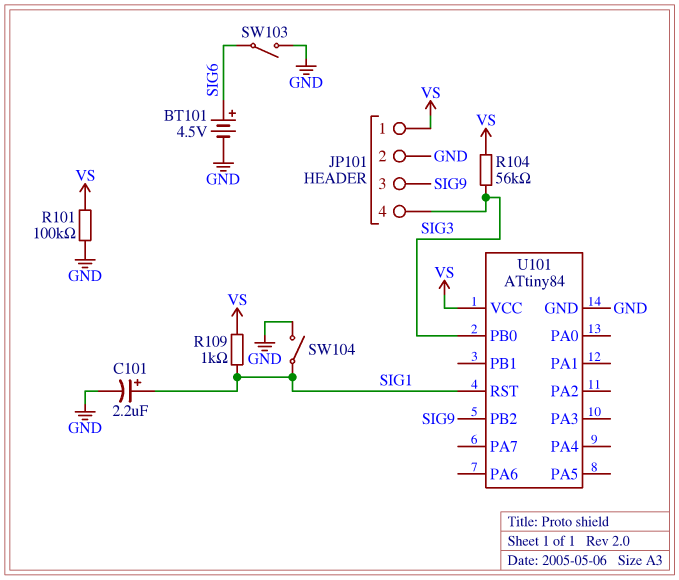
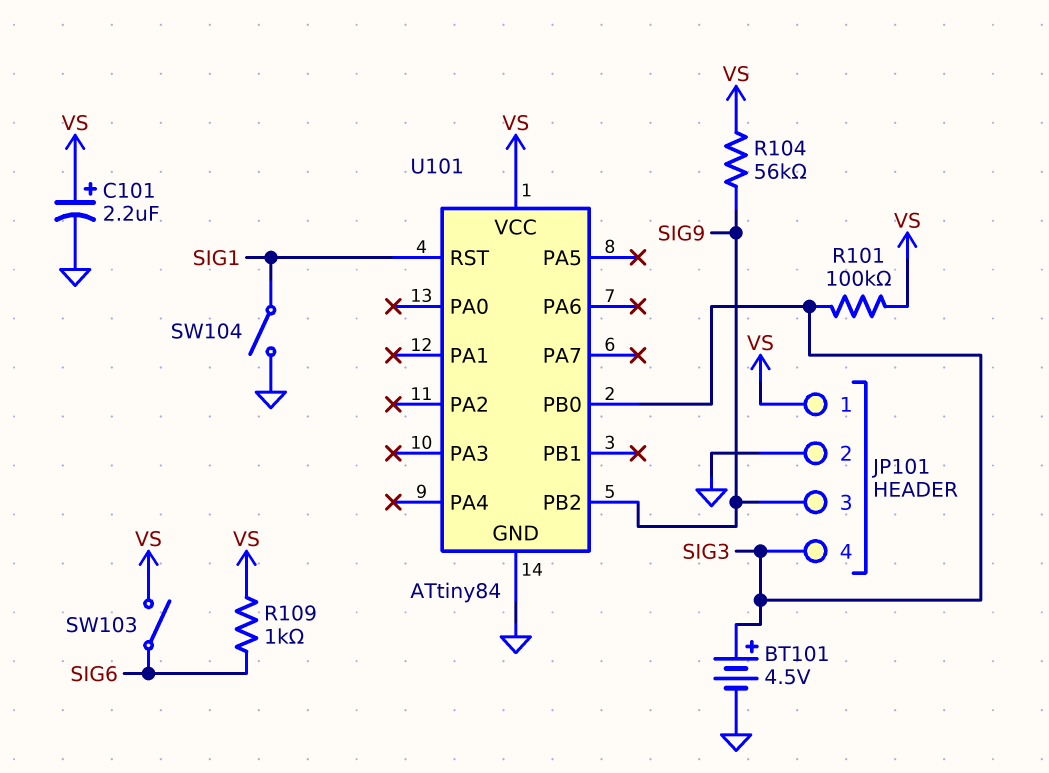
BT101: 4.5V (plus SIG6, minus GND) -> 4.5V (plus SIG3, minus GND)
C101: 2.2uF (plus SIG1, minus GND) -> 2.2uF (plus VS, minus GND)
R101: 100k (GND, VS) -> 100k (SIG3, VS)
R104: 56k (SIG3, VS) -> 56k (SIG9, VS)
R109: 1k (SIG1, VS) -> 1k (SIG6, VS)
SW103: switch (GND, SIG6) -> switch (SIG6, VS)

